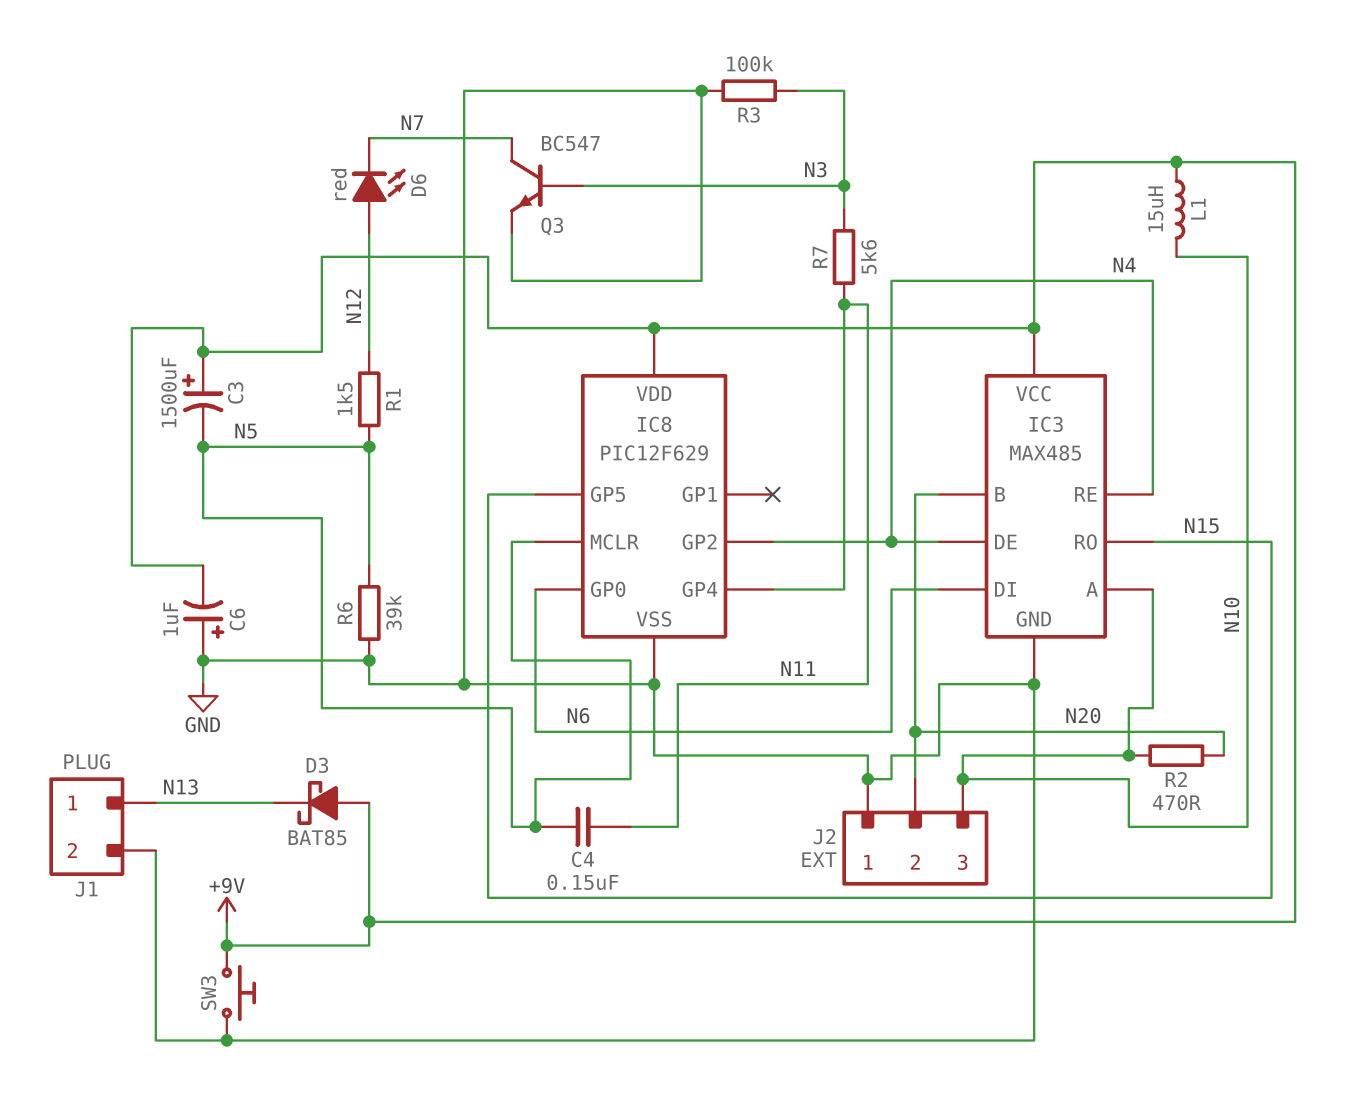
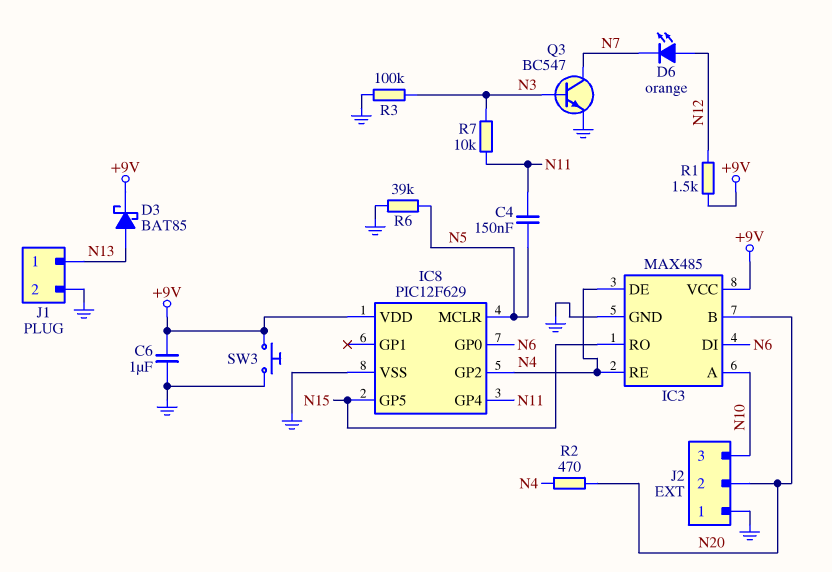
C3: 1500uF (plus +9V, minus N5) -> none
C6: 1uF (plus GND, minus +9V) -> 1uF (+9V, GND)
D3: schottky BAT85 (A +9V, K N13) -> schottky BAT85 (A N13, K +9V)
D6: LED red (A N12, K N7) -> LED orange (A N12, K N7)
L1: 15uH (+9V, N10) -> none
R1: 1.5k (N5, N12) -> 1.5k (+9V, N12)
R2: 470 (N10, N20) -> 470 (N4, N20)
R7: 5.6k (N3, N11) -> 10k (N3, N11)

